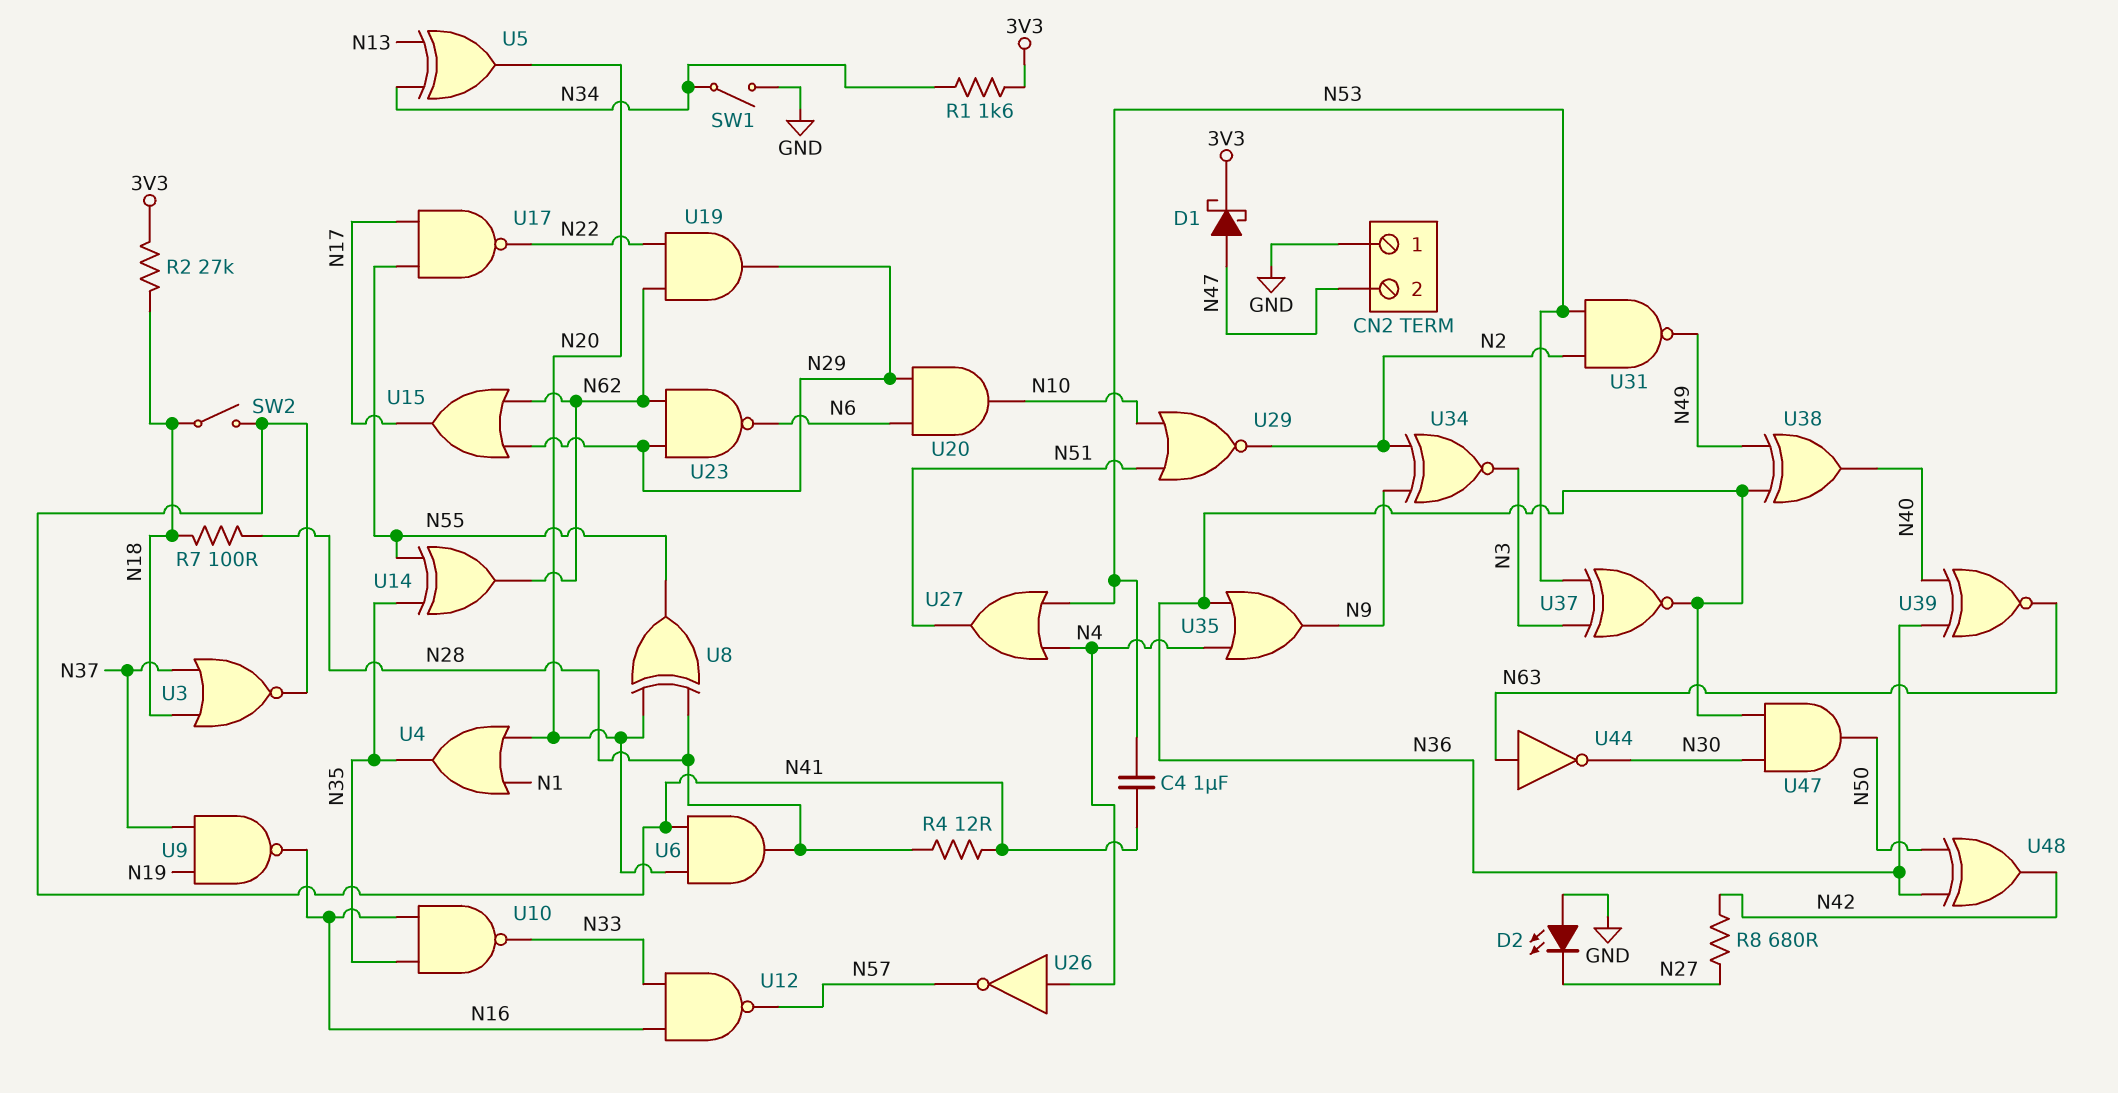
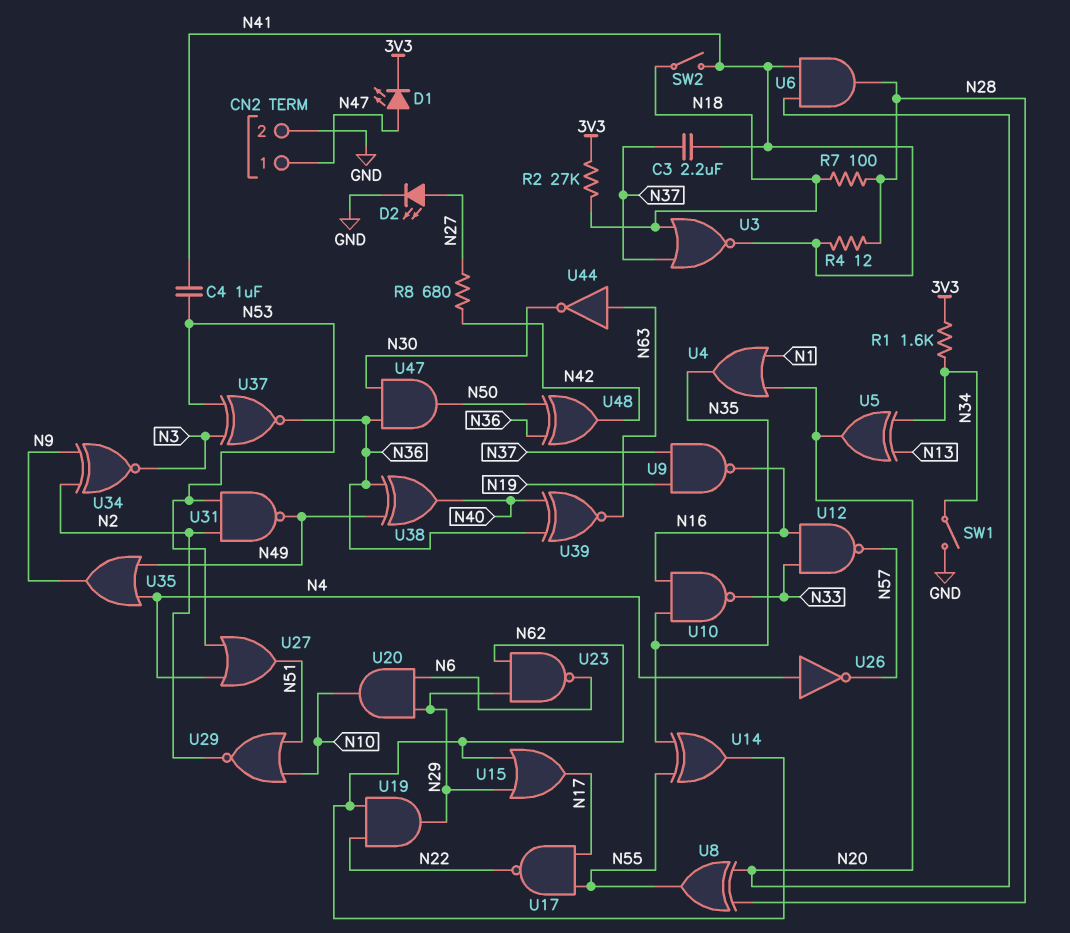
C3: none -> 2.2uF (N37, N41)
CN2 pin 1: GND -> N47
CN2 pin 2: N47 -> GND
D1: schottky (A N47, K 3V3) -> LED (A N47, K 3V3)
D2: LED (A GND, K N27) -> LED (A N27, K GND)
U35: OR (in N4, in N36, out N9) -> OR (in N4, in N49, out N9)

